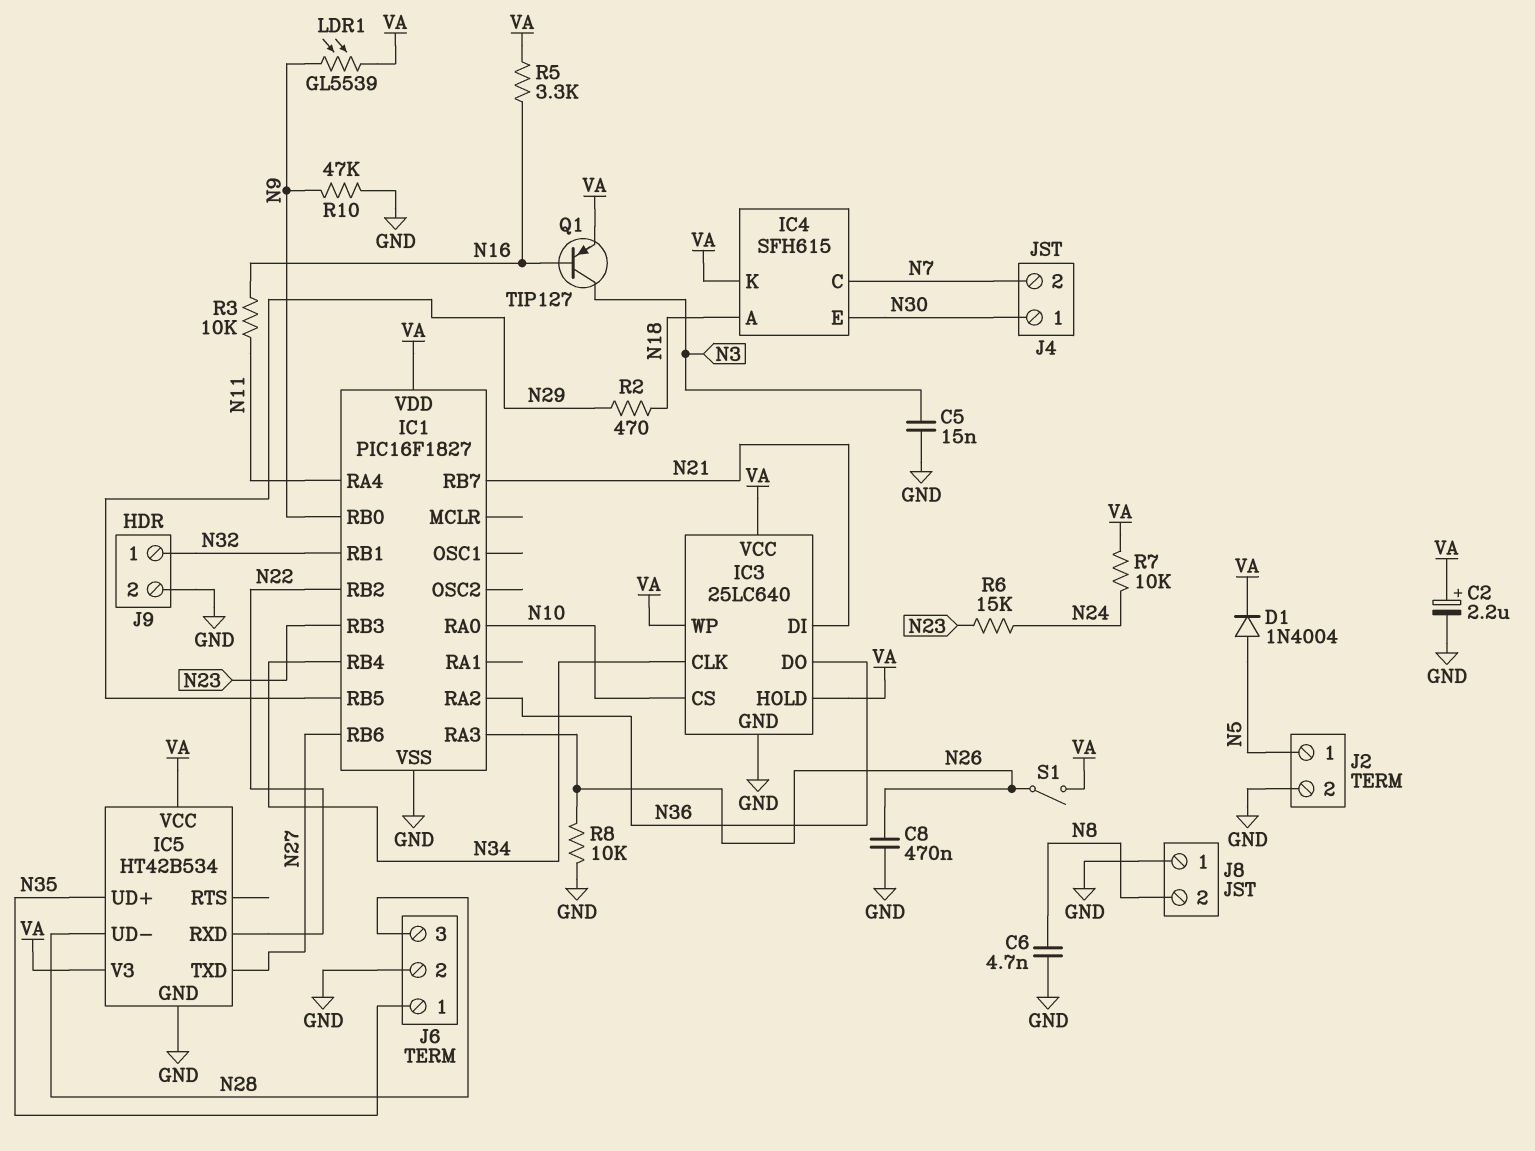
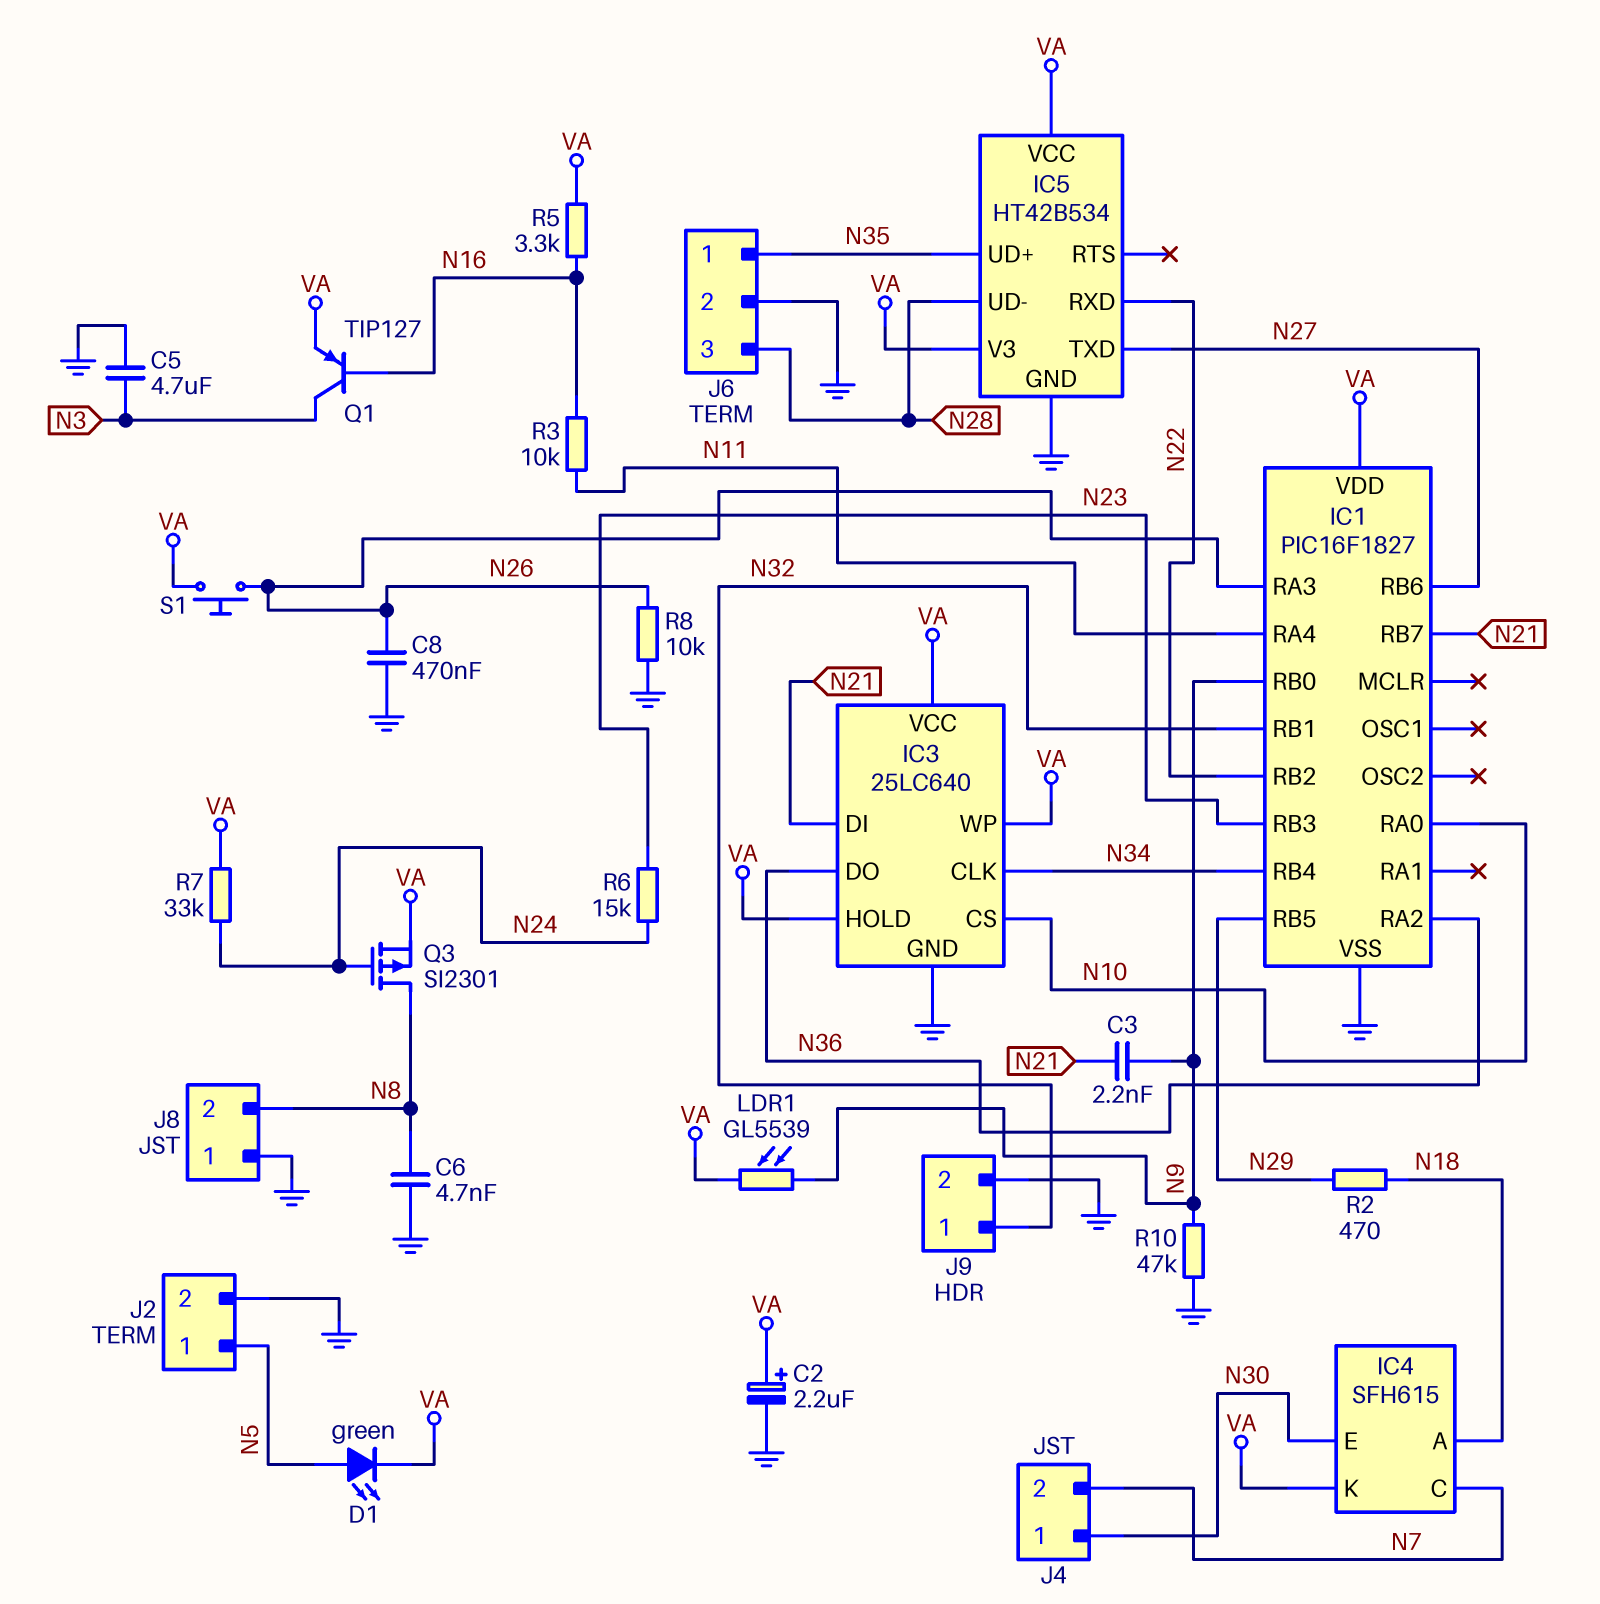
C3: none -> 2.2nF (N9, N21)
C5: 15nF (GND, N3) -> 4.7uF (GND, N3)
D1: diode 1N4004 (A N5, K VA) -> LED green (A N5, K VA)
Q3: none -> PMOS SI2301 (G N24, D N8, S VA)
R7: 10k (N24, VA) -> 33k (N24, VA)
S1: switch (N26, VA) -> button (N26, VA)

